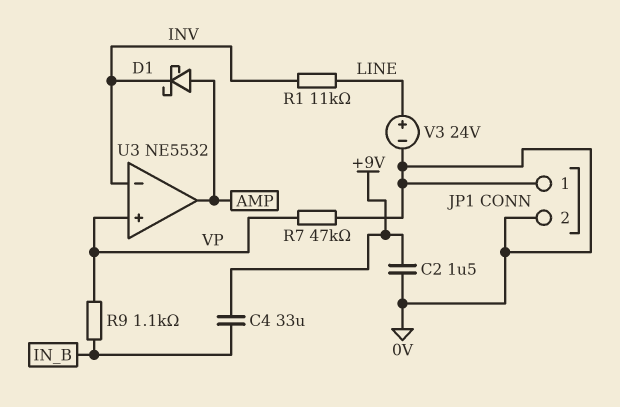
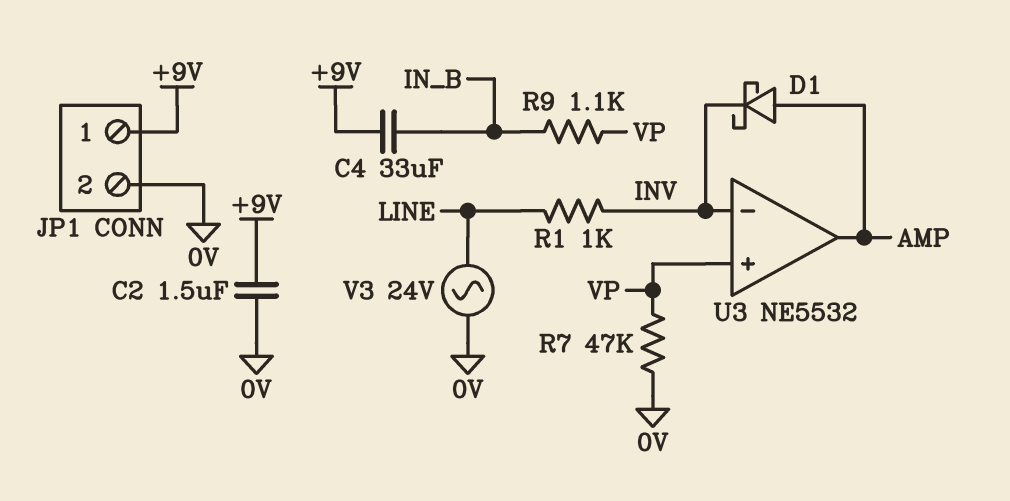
JP1 pin 1: 0V -> +9V
R1: 11k (INV, LINE) -> 1k (INV, LINE)
V3: 24V (plus LINE, minus 0V) -> AC 24V (0V, LINE)

